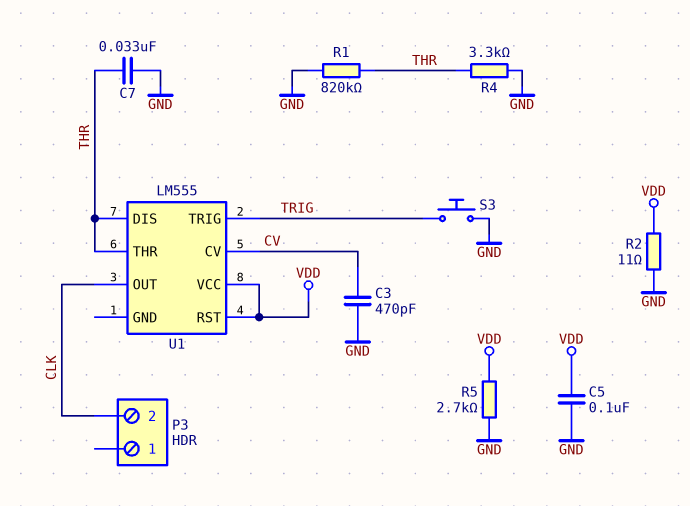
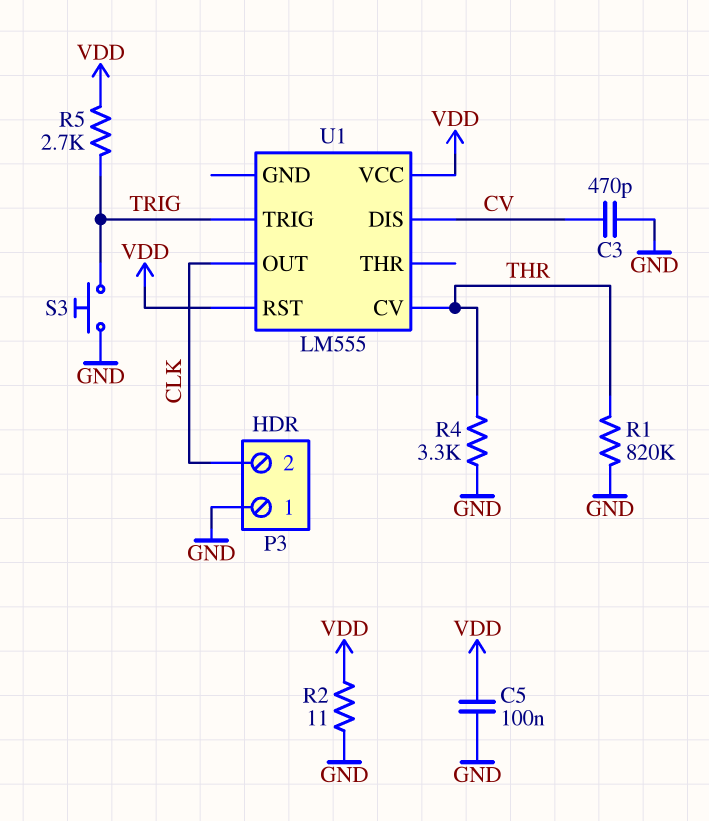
C7: 33nF (GND, THR) -> none
P3 pin 1: none -> GND
R5: 2.7k (GND, VDD) -> 2.7k (TRIG, VDD)
U1 pin CV: CV -> THR
U1 pin DIS: THR -> CV
U1 pin THR: THR -> none

